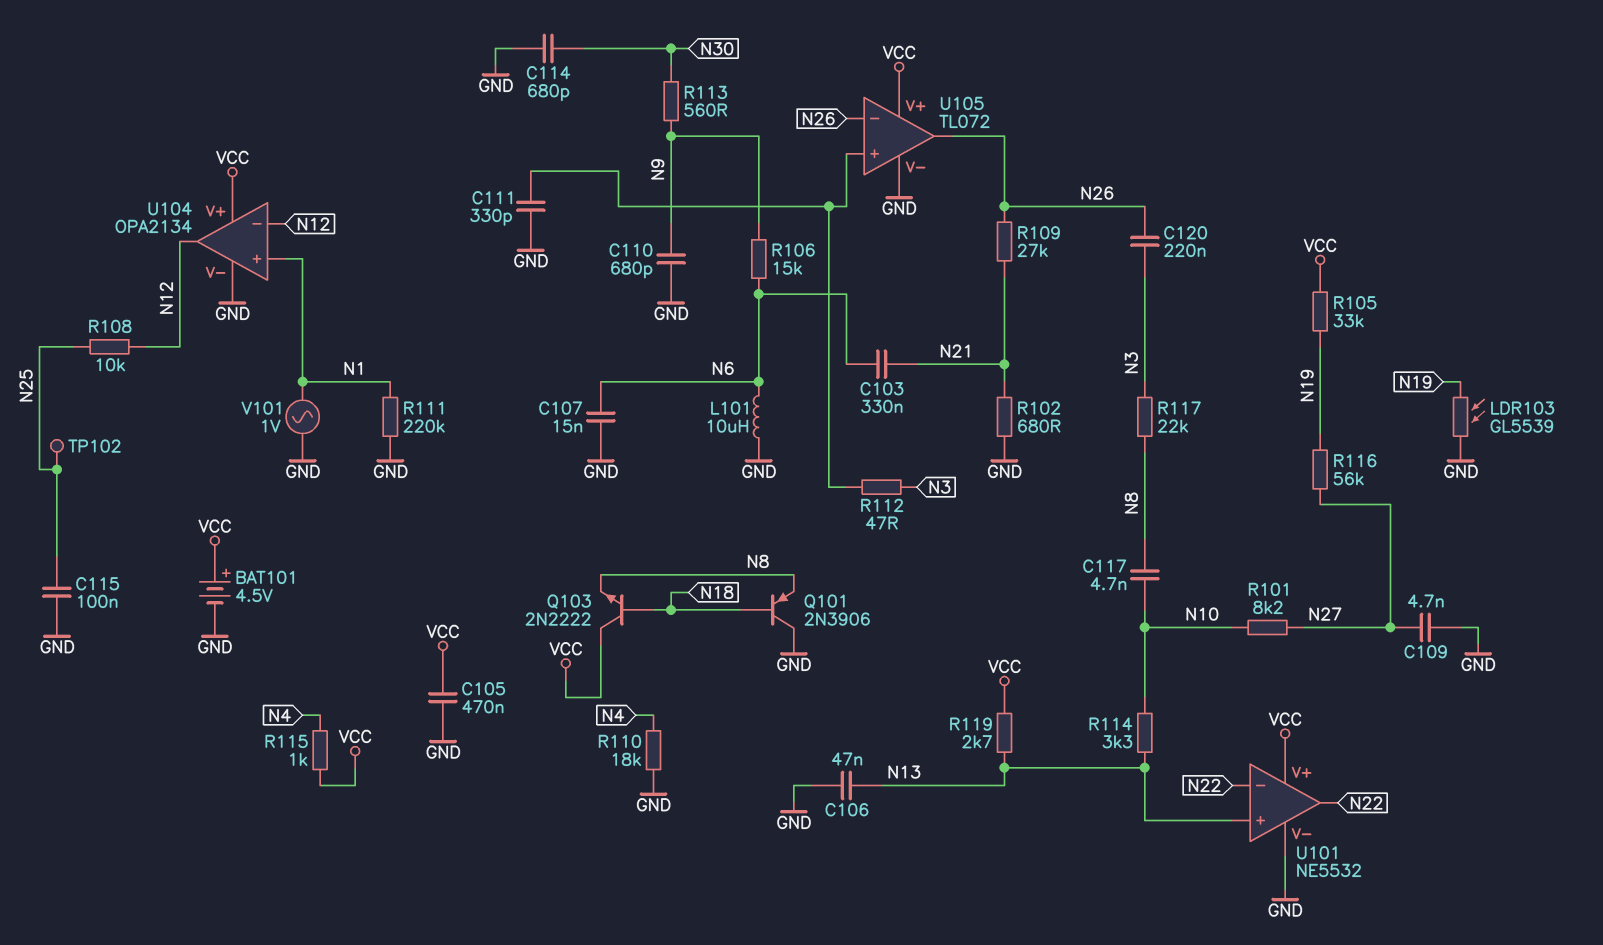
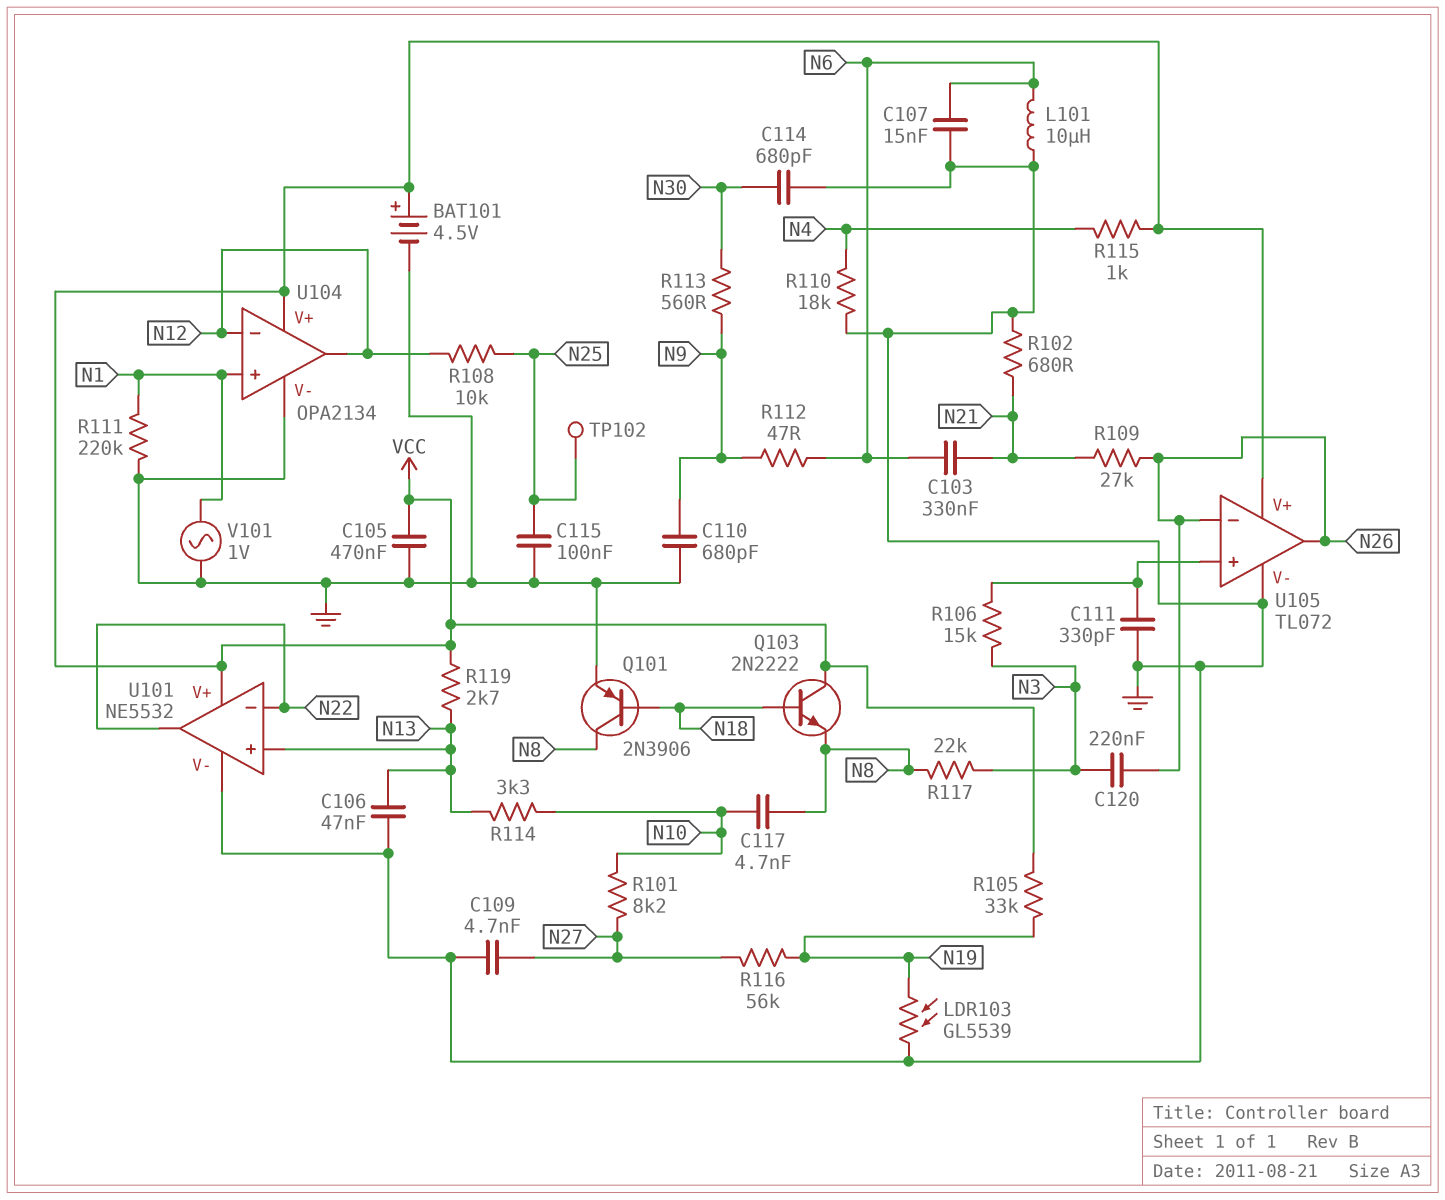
Q101: PNP 2N3906 (B N18, C GND, E N8) -> PNP 2N3906 (B N18, C N8, E GND)
R106: 15k (N6, N9) -> 15k (N3, U105/in+)
R112: 47 (N3, U105/in+) -> 47 (N6, N9)

